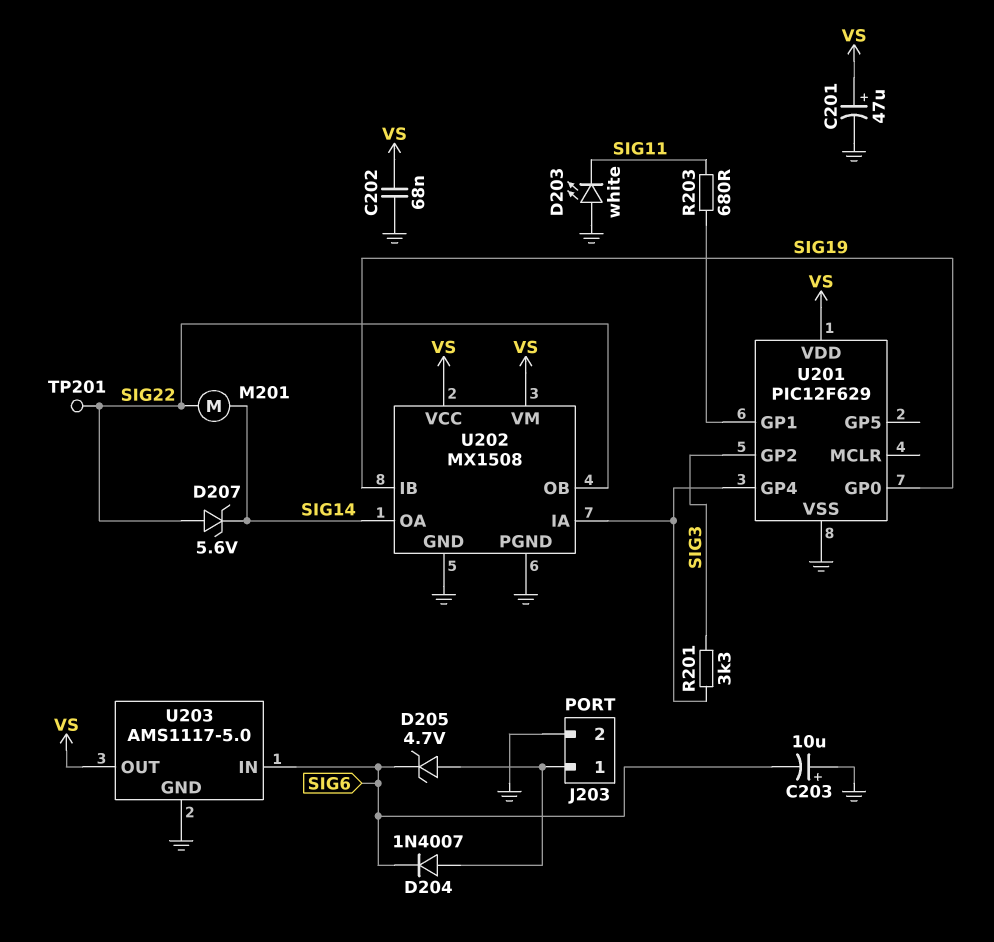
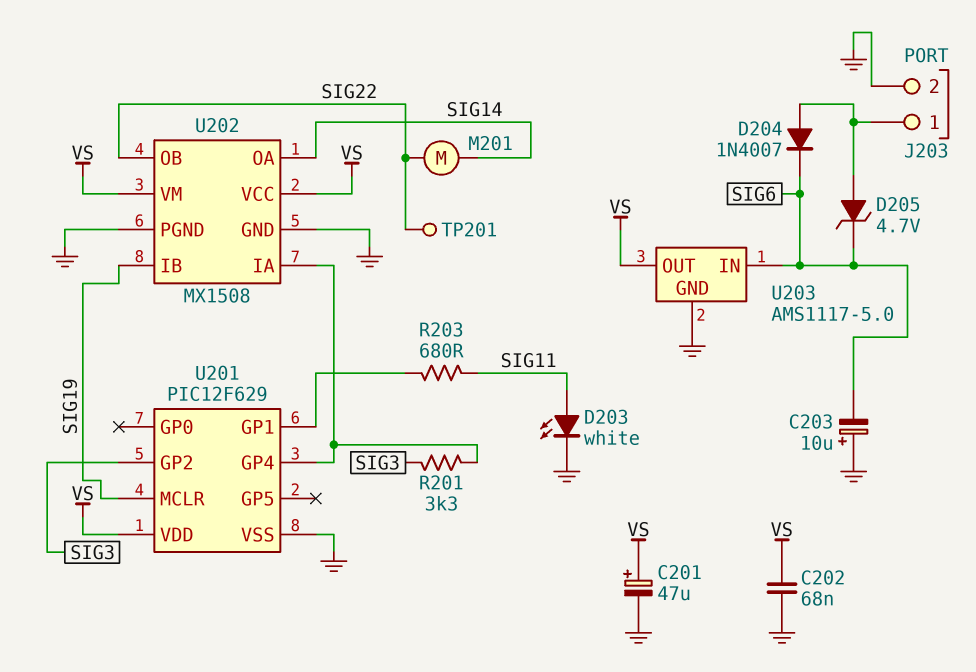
D203: LED white (A GND, K SIG11) -> LED white (A SIG11, K GND)
D207: zener 5.6V (A SIG22, K SIG14) -> none
U201 pin GP0: SIG19 -> none
U201 pin MCLR: none -> SIG19

